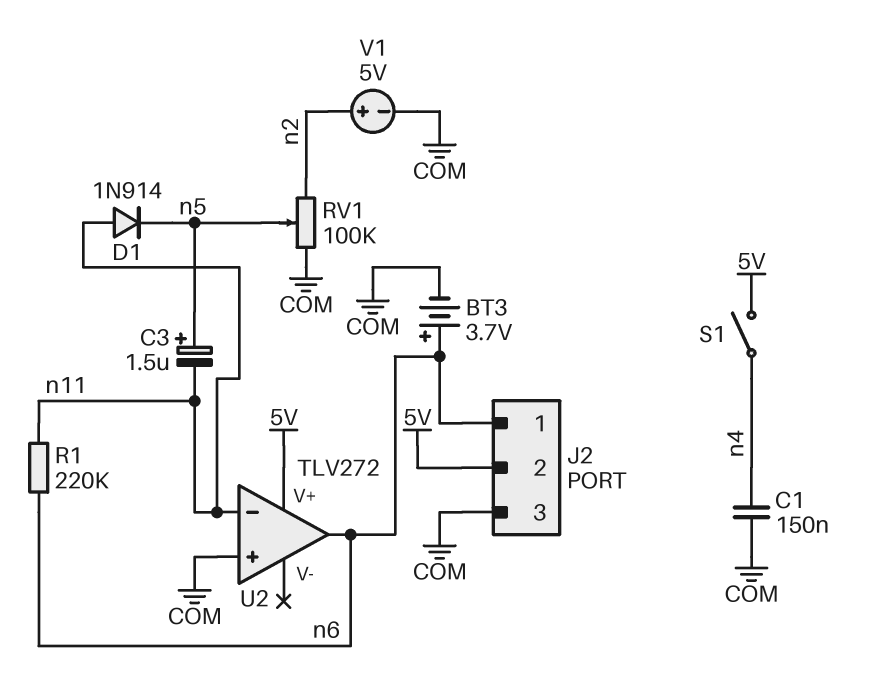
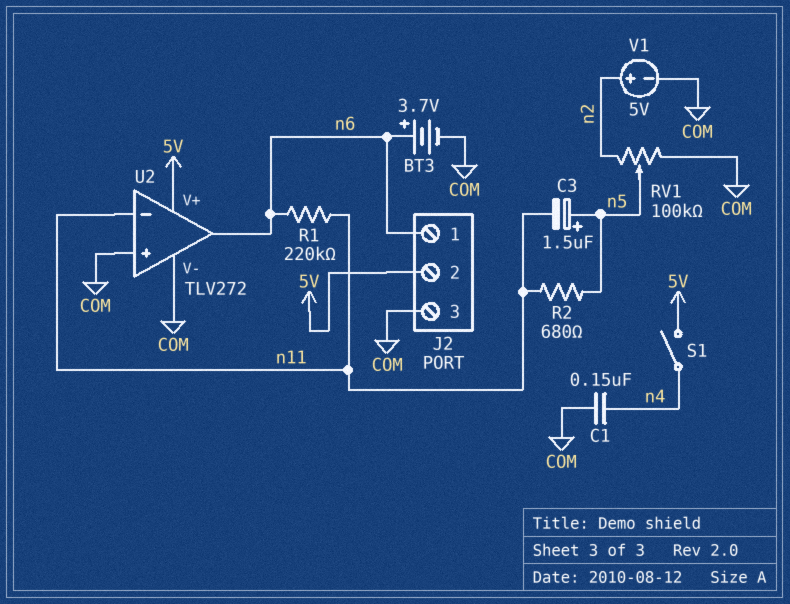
D1: diode 1N914 (A n11, K n5) -> none
R2: none -> 680 (n5, n11)
U2 pin V-: none -> COM

